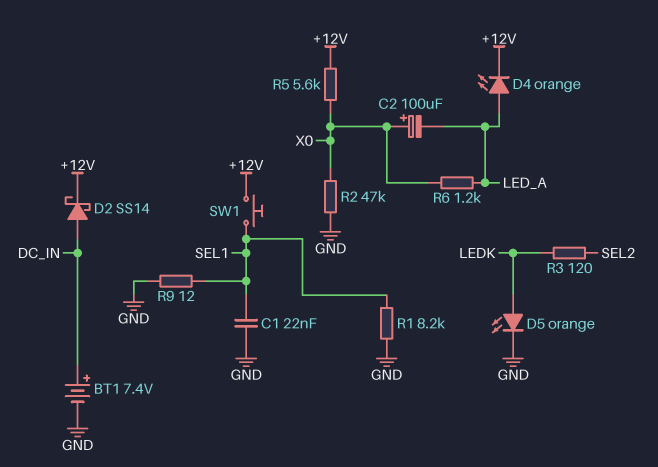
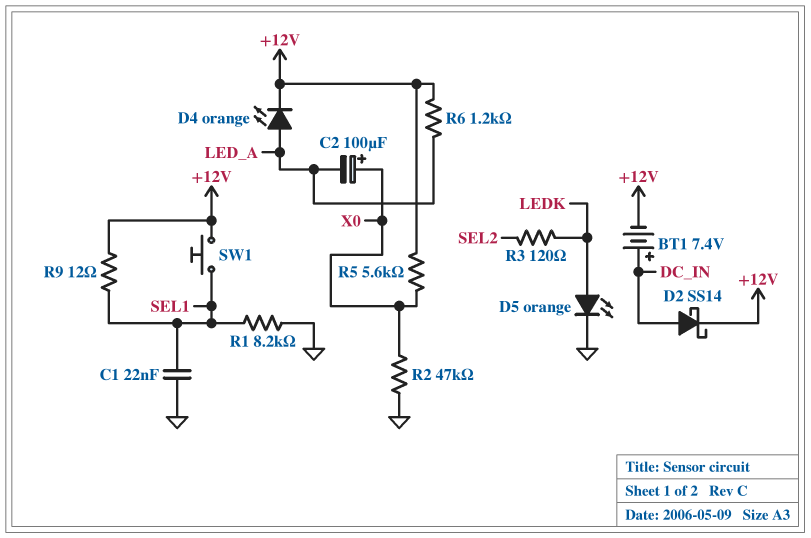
BT1: 7.4V (plus DC_IN, minus GND) -> 7.4V (plus DC_IN, minus +12V)
R6: 1.2k (LED_A, X0) -> 1.2k (+12V, LED_A)
R9: 12 (GND, SEL1) -> 12 (+12V, SEL1)

